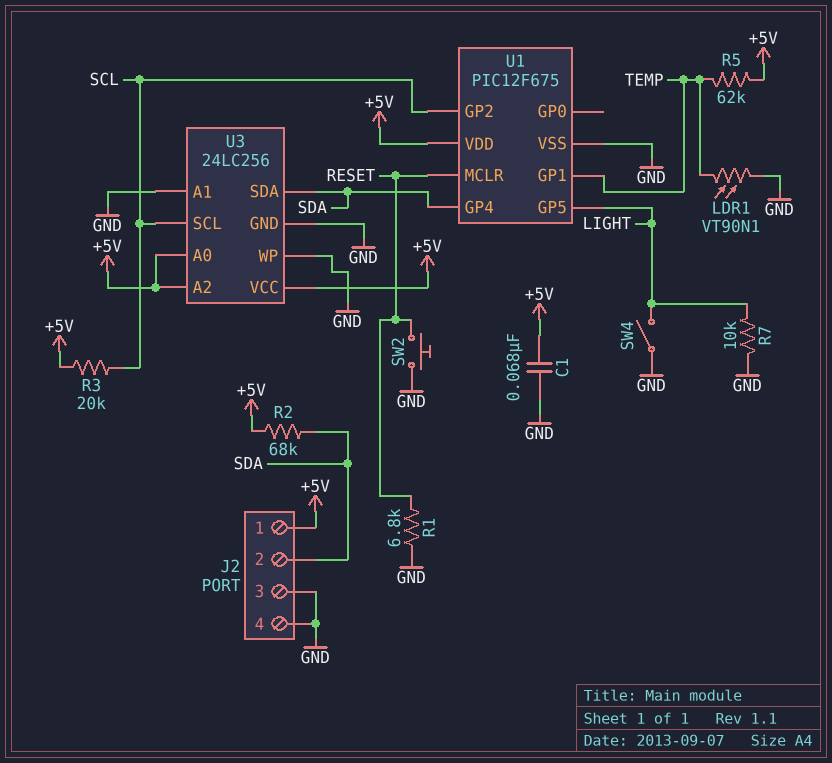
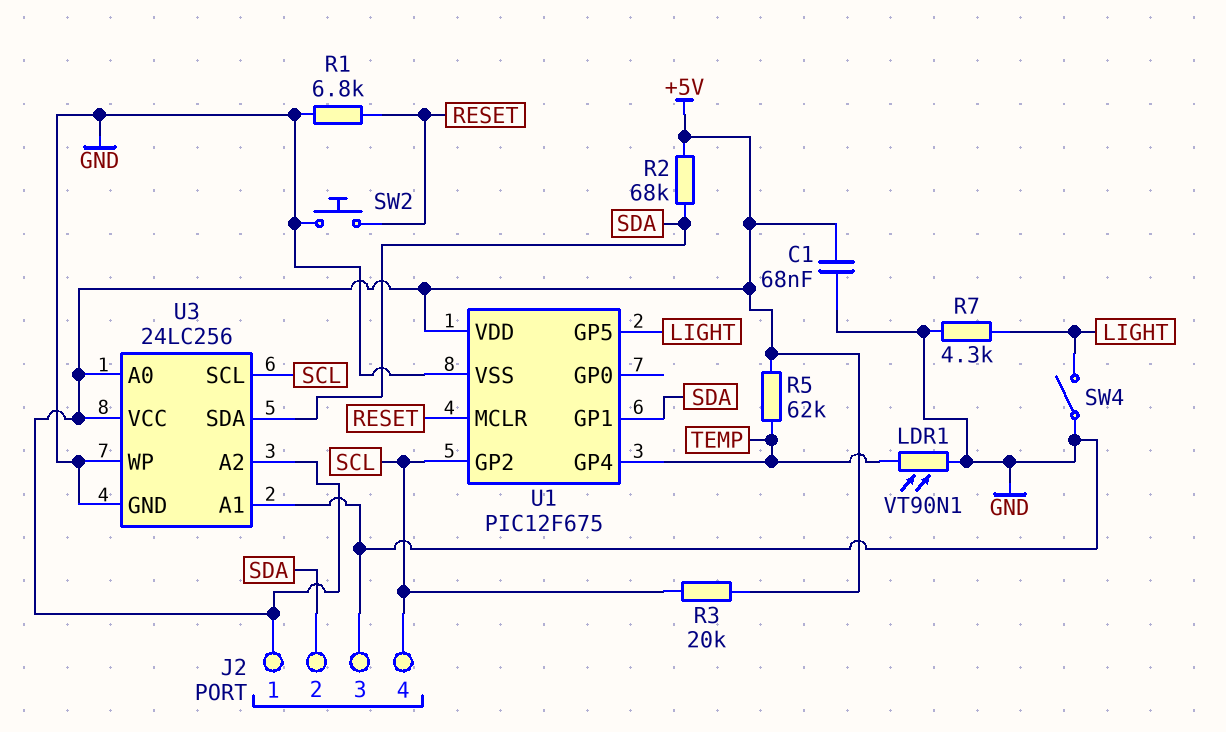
J2 pin 4: GND -> SCL
R7: 10k (GND, LIGHT) -> 4.3k (GND, LIGHT)
U1 pin GP1: TEMP -> SDA
U1 pin GP4: SDA -> TEMP

